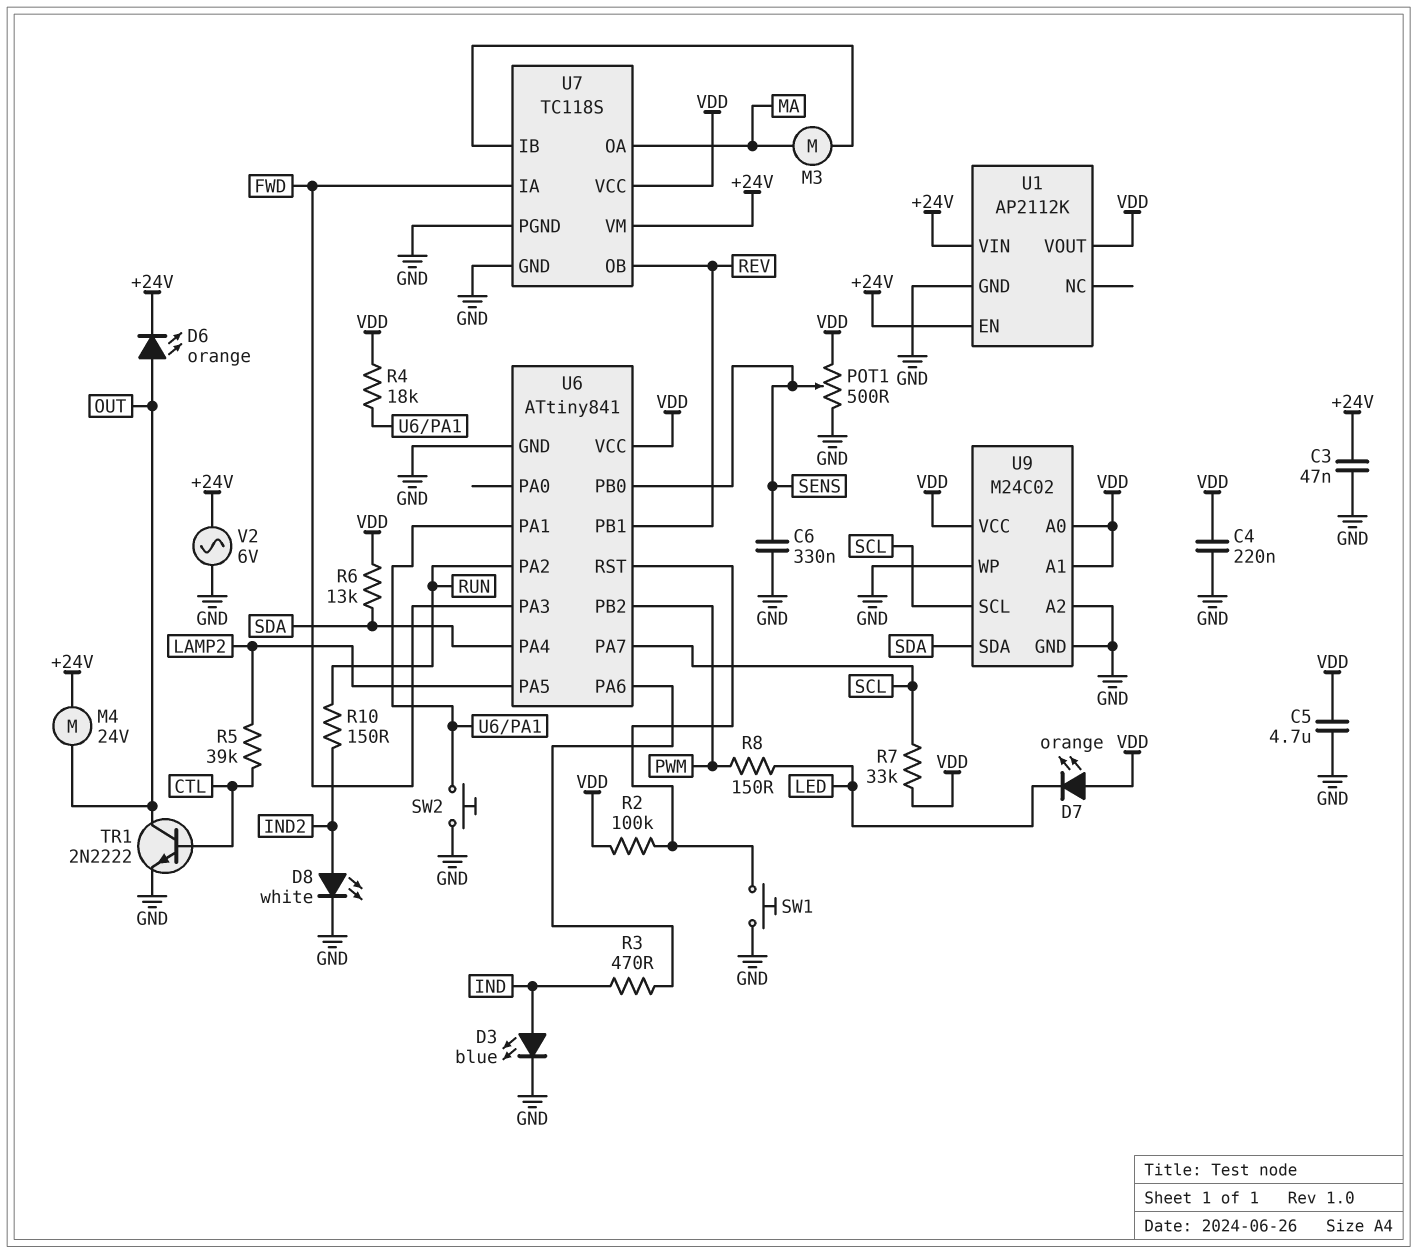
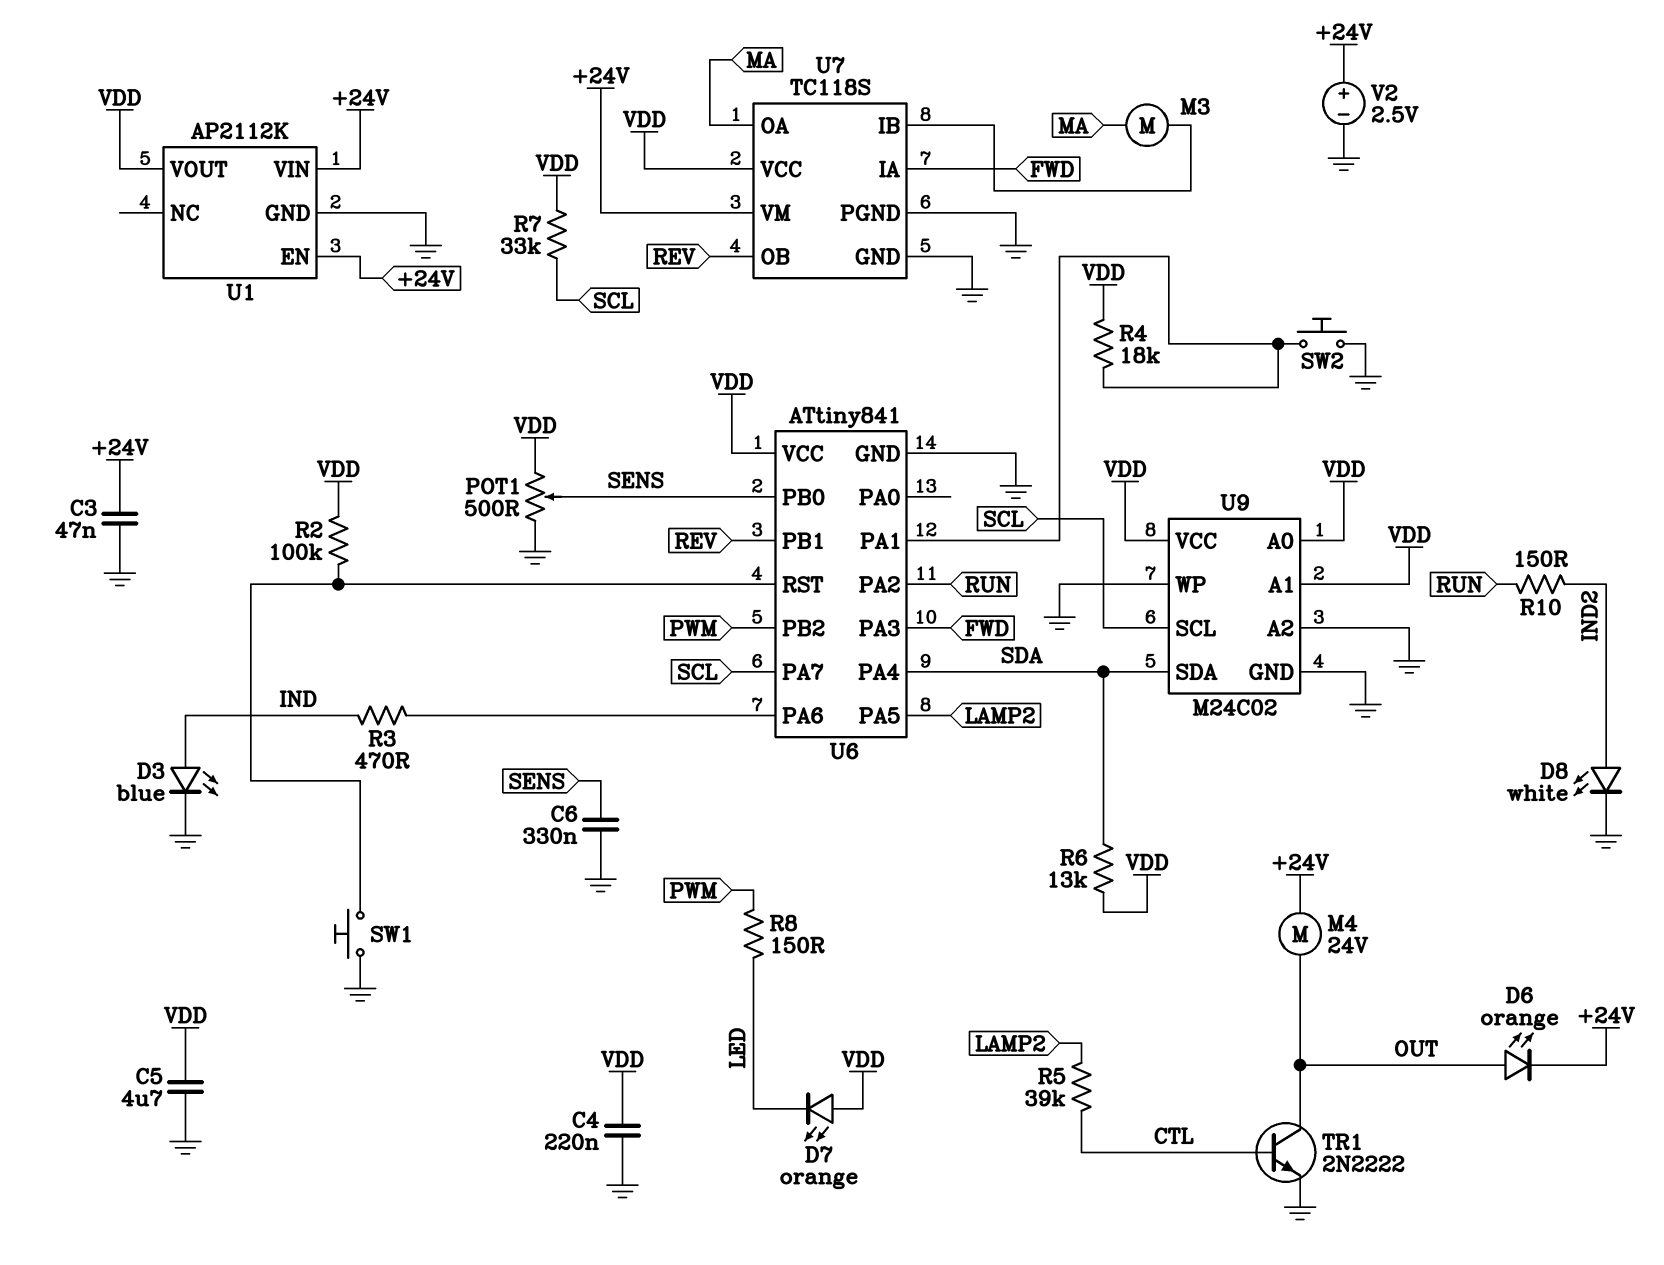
V2: AC 6V (+24V, GND) -> 2.5V (plus +24V, minus GND)

